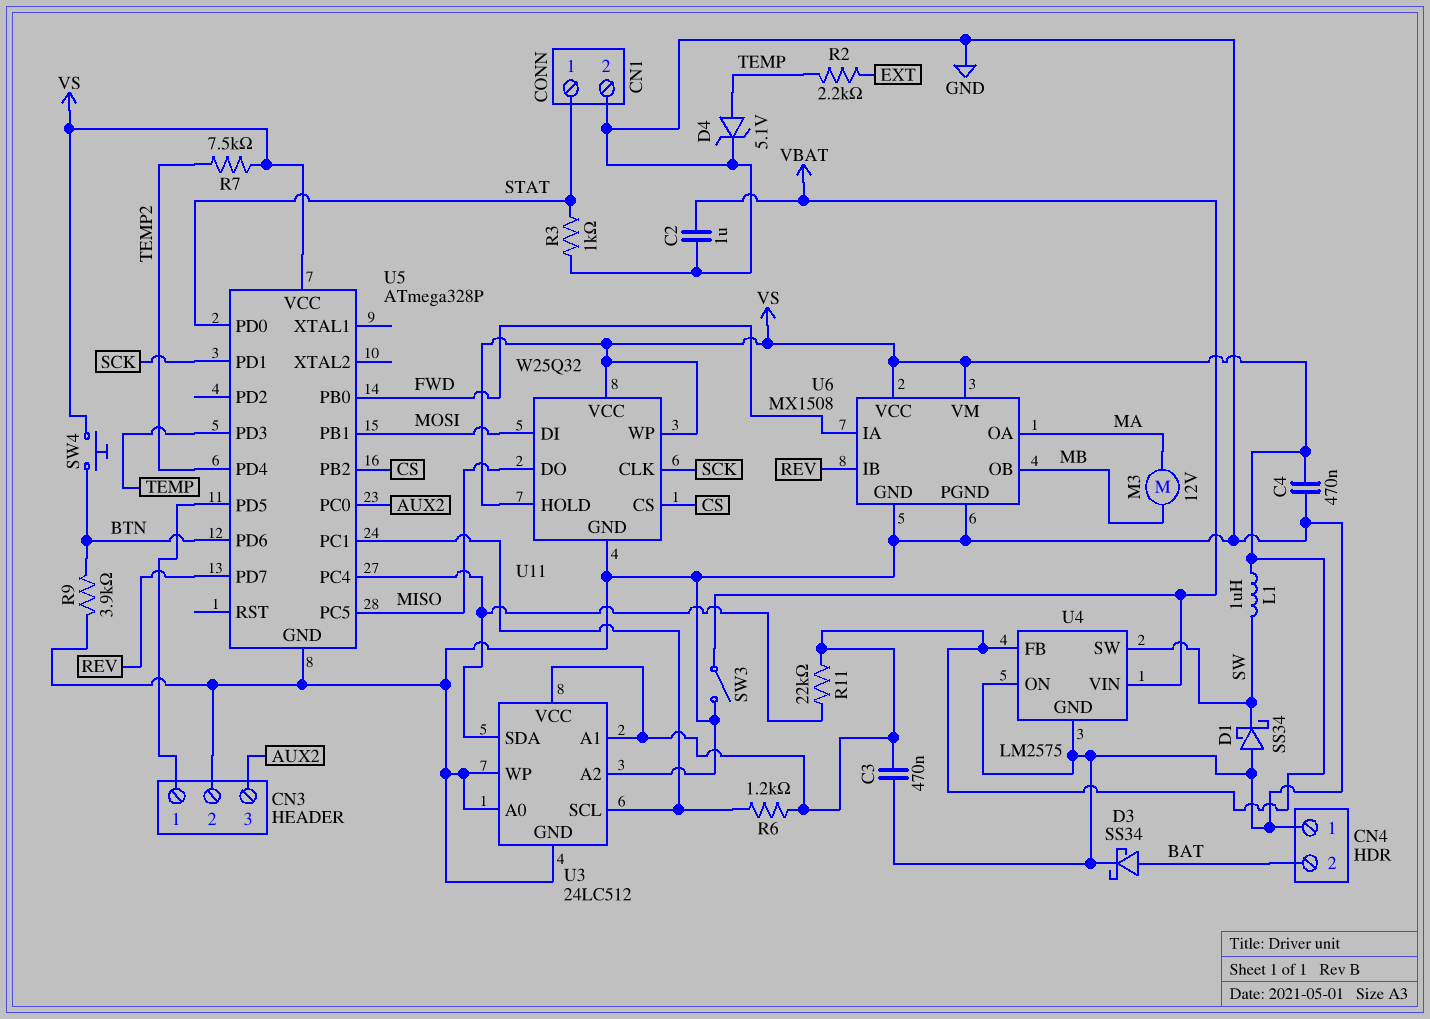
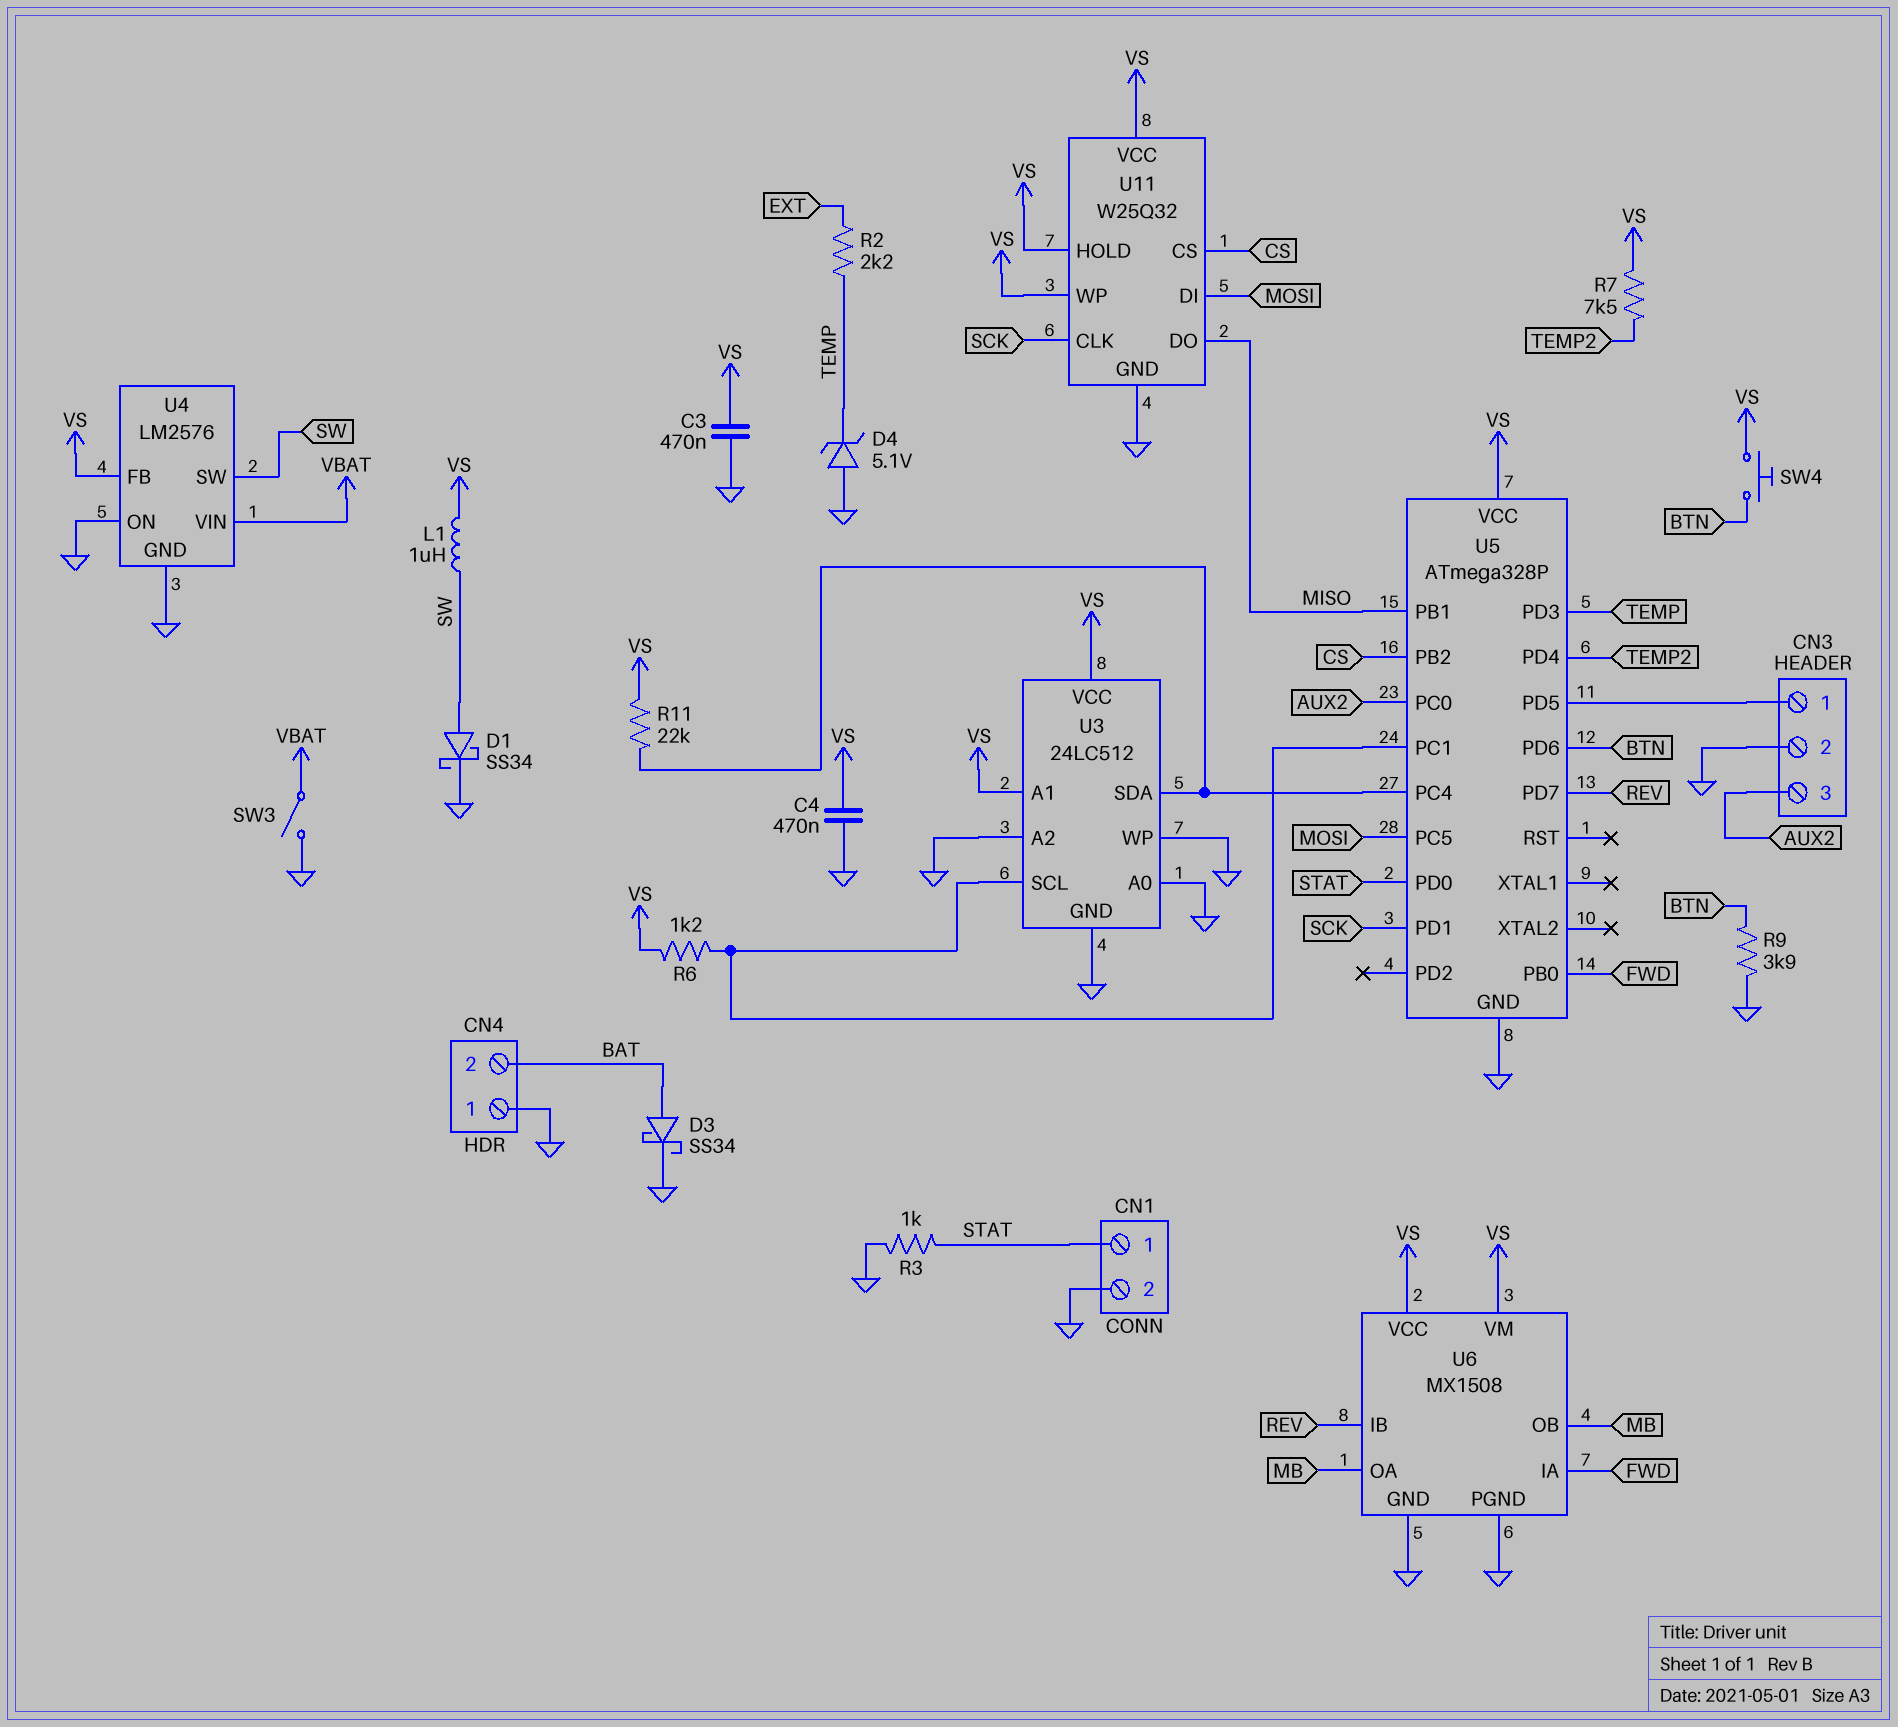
C2: 1uF (GND, VBAT) -> none
D1: schottky SS34 (A GND, K SW) -> schottky SS34 (A SW, K GND)
D4: zener 5.1V (A TEMP, K GND) -> zener 5.1V (A GND, K TEMP)
M3: motor 12V (MA, MB) -> none
U4: LM2575 -> LM2576
U5 pin PB1: MOSI -> MISO
U5 pin PC5: MISO -> MOSI
U6 pin OA: MA -> MB

